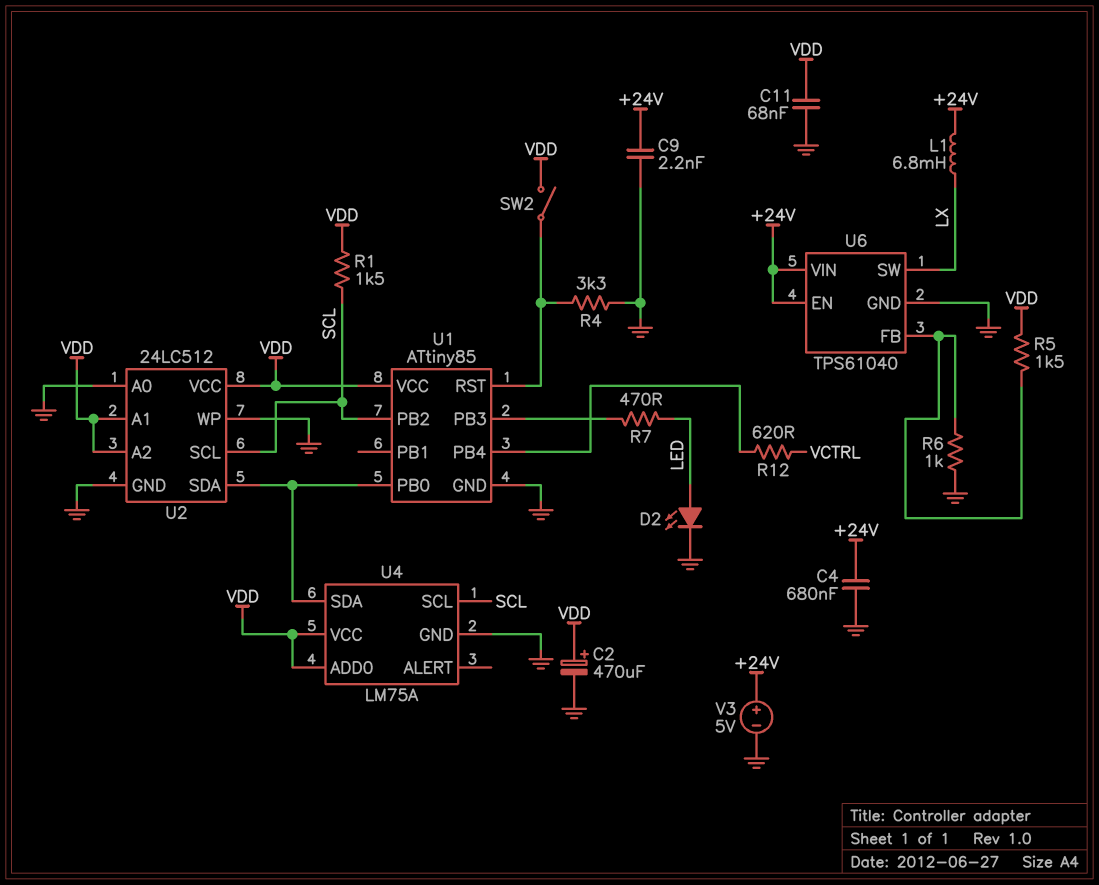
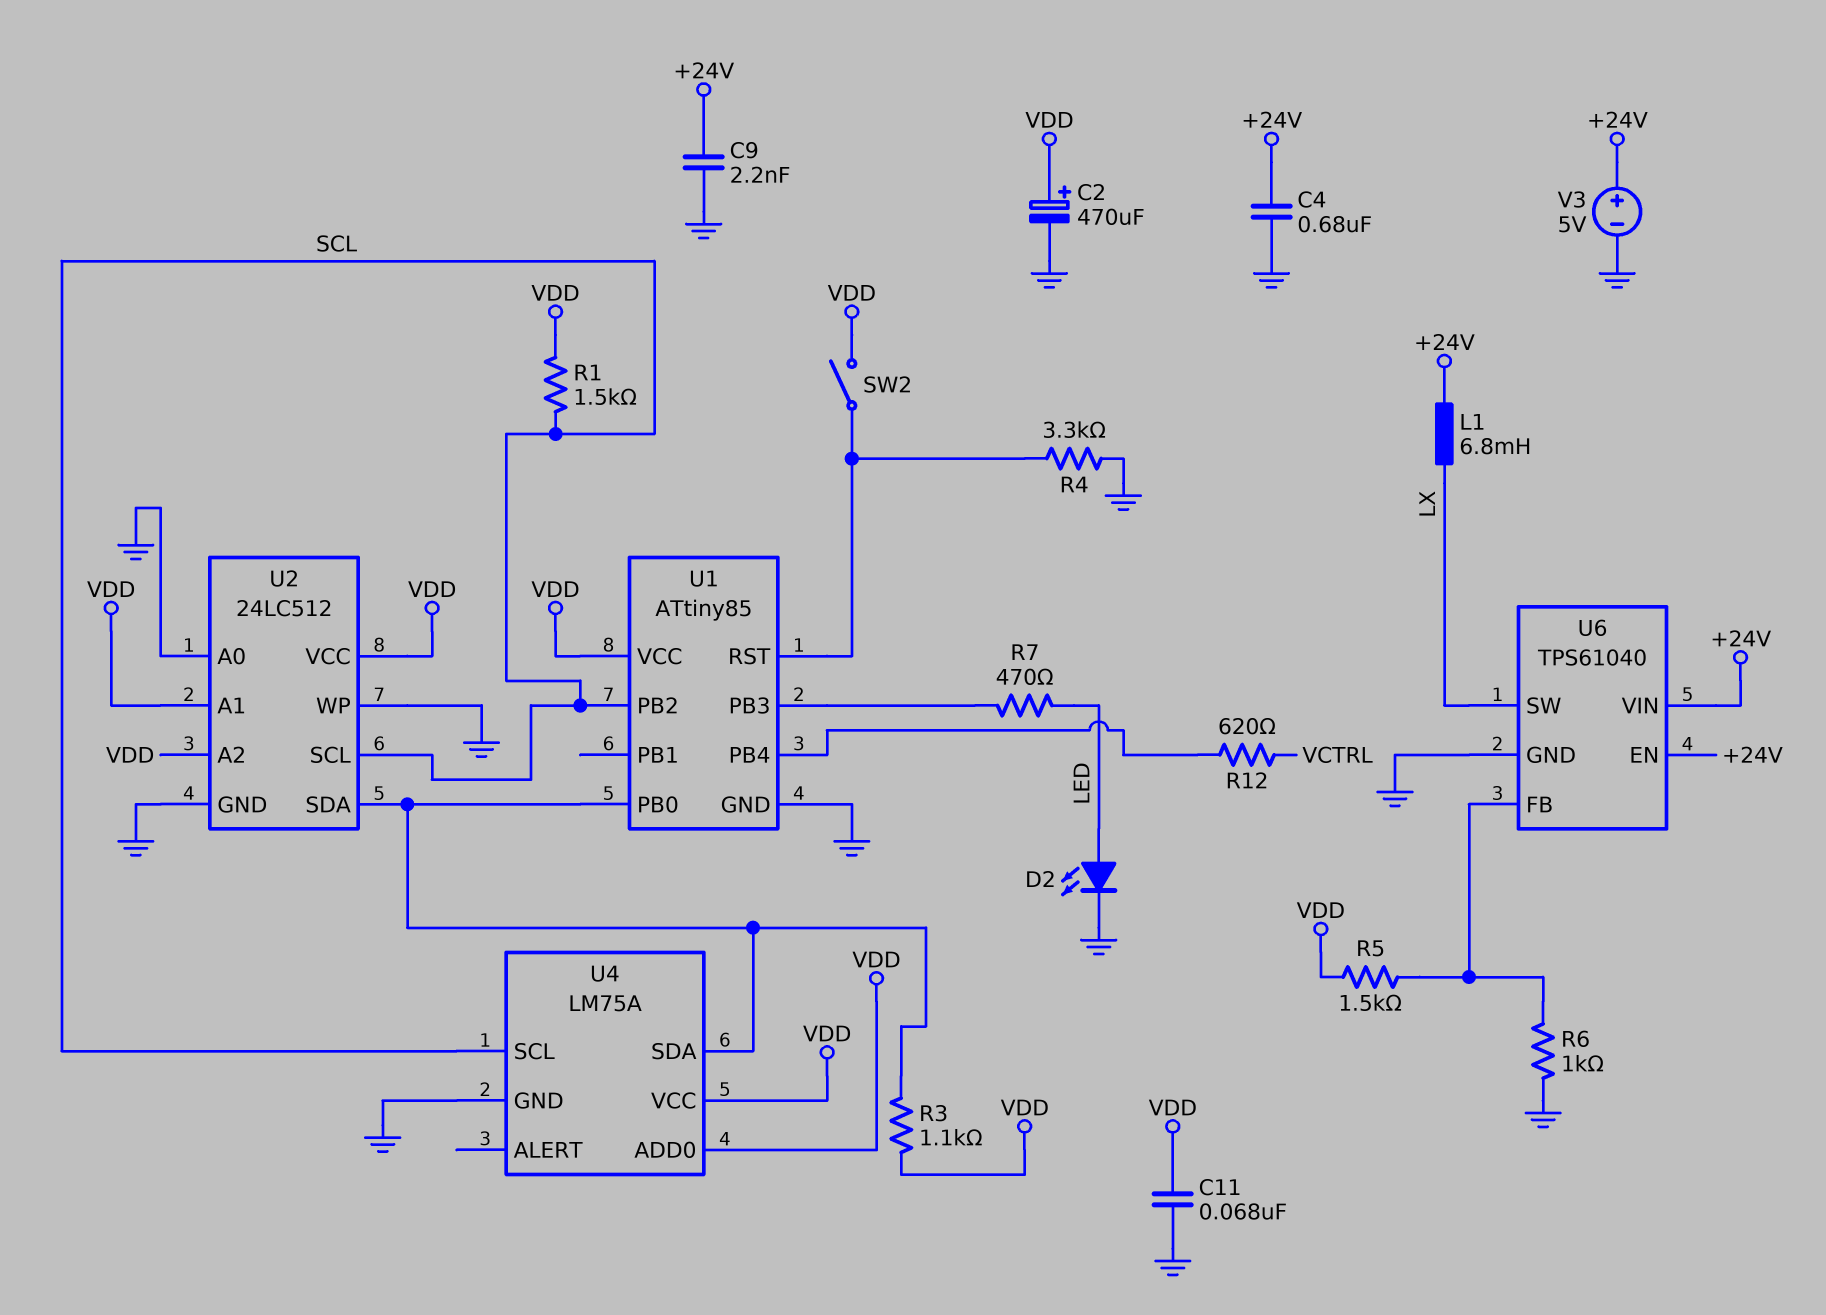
R3: none -> 1.1k (U1/PB0, VDD)

